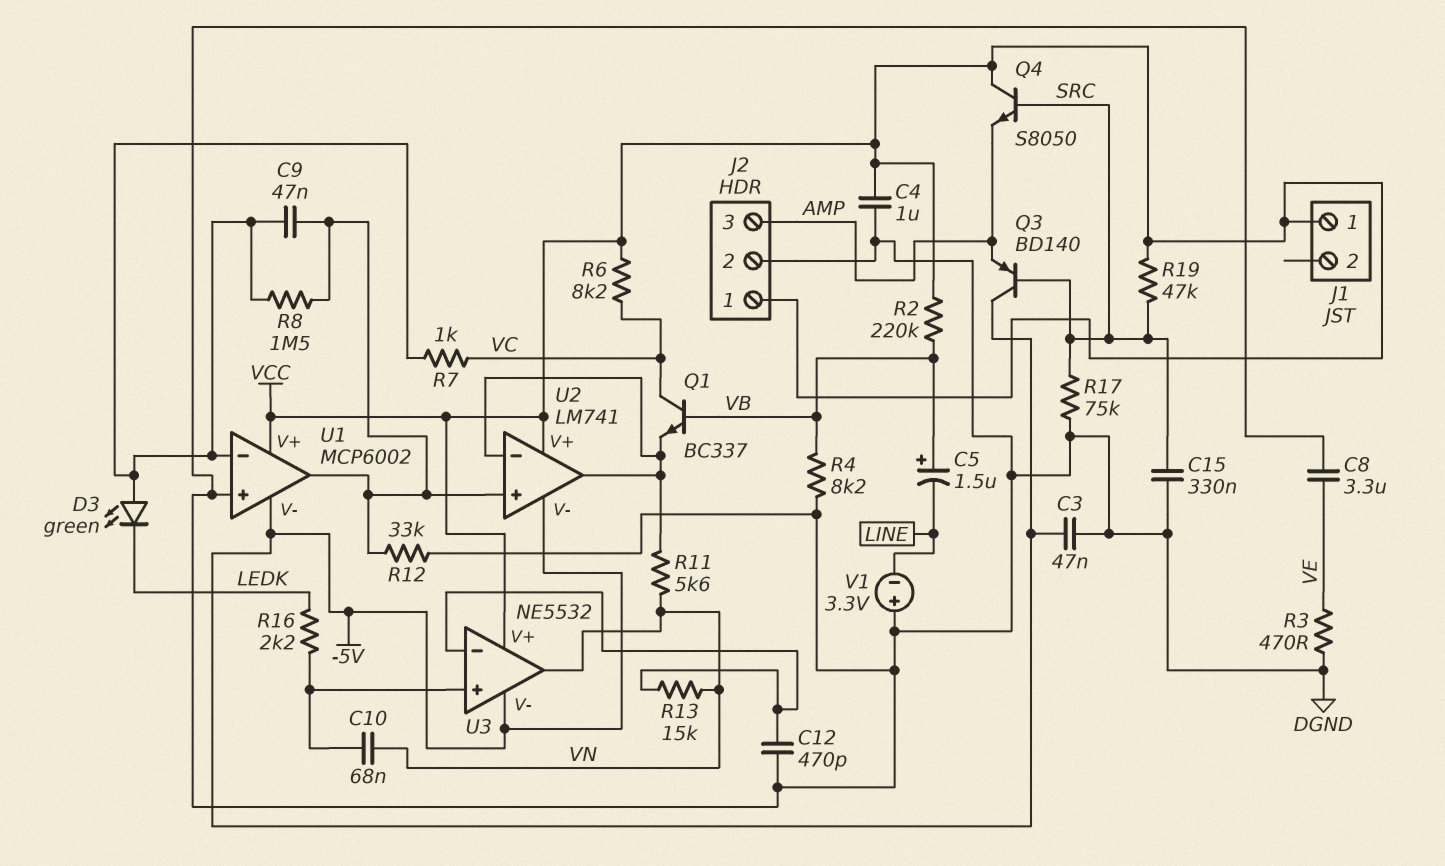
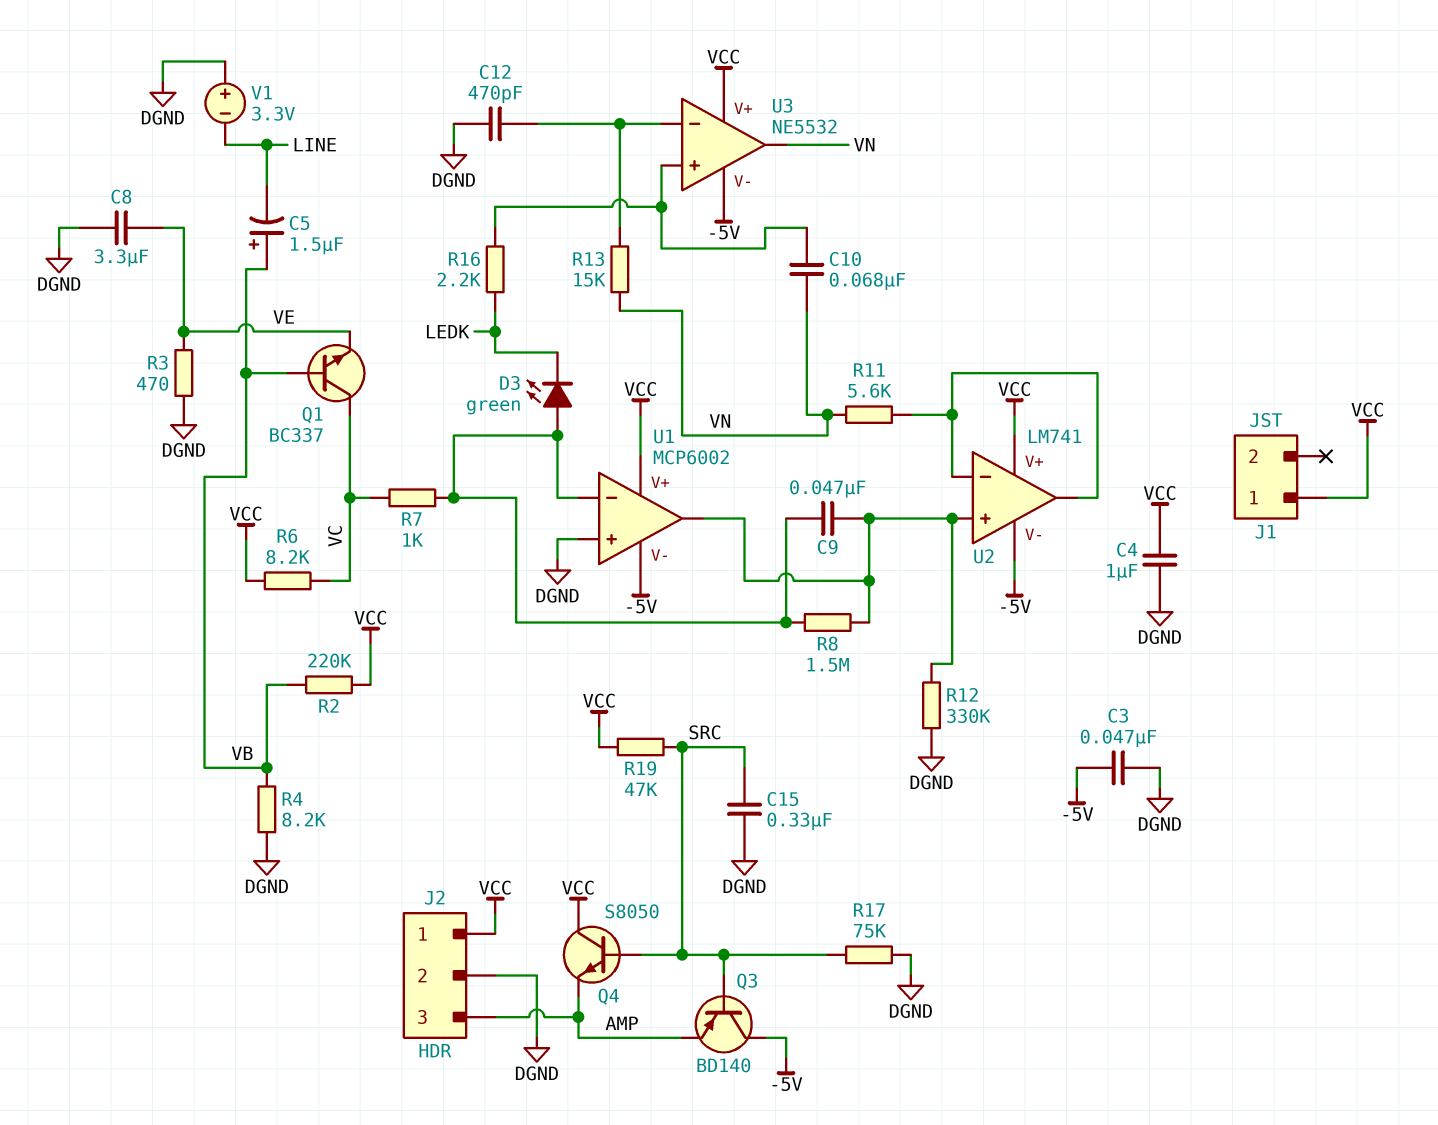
Q1: NPN BC337 (B VB, C VC, E U2/in-) -> NPN BC337 (B VB, C VC, E VE)
R12: 33k (DGND, U1/out) -> 330k (DGND, U1/out)

